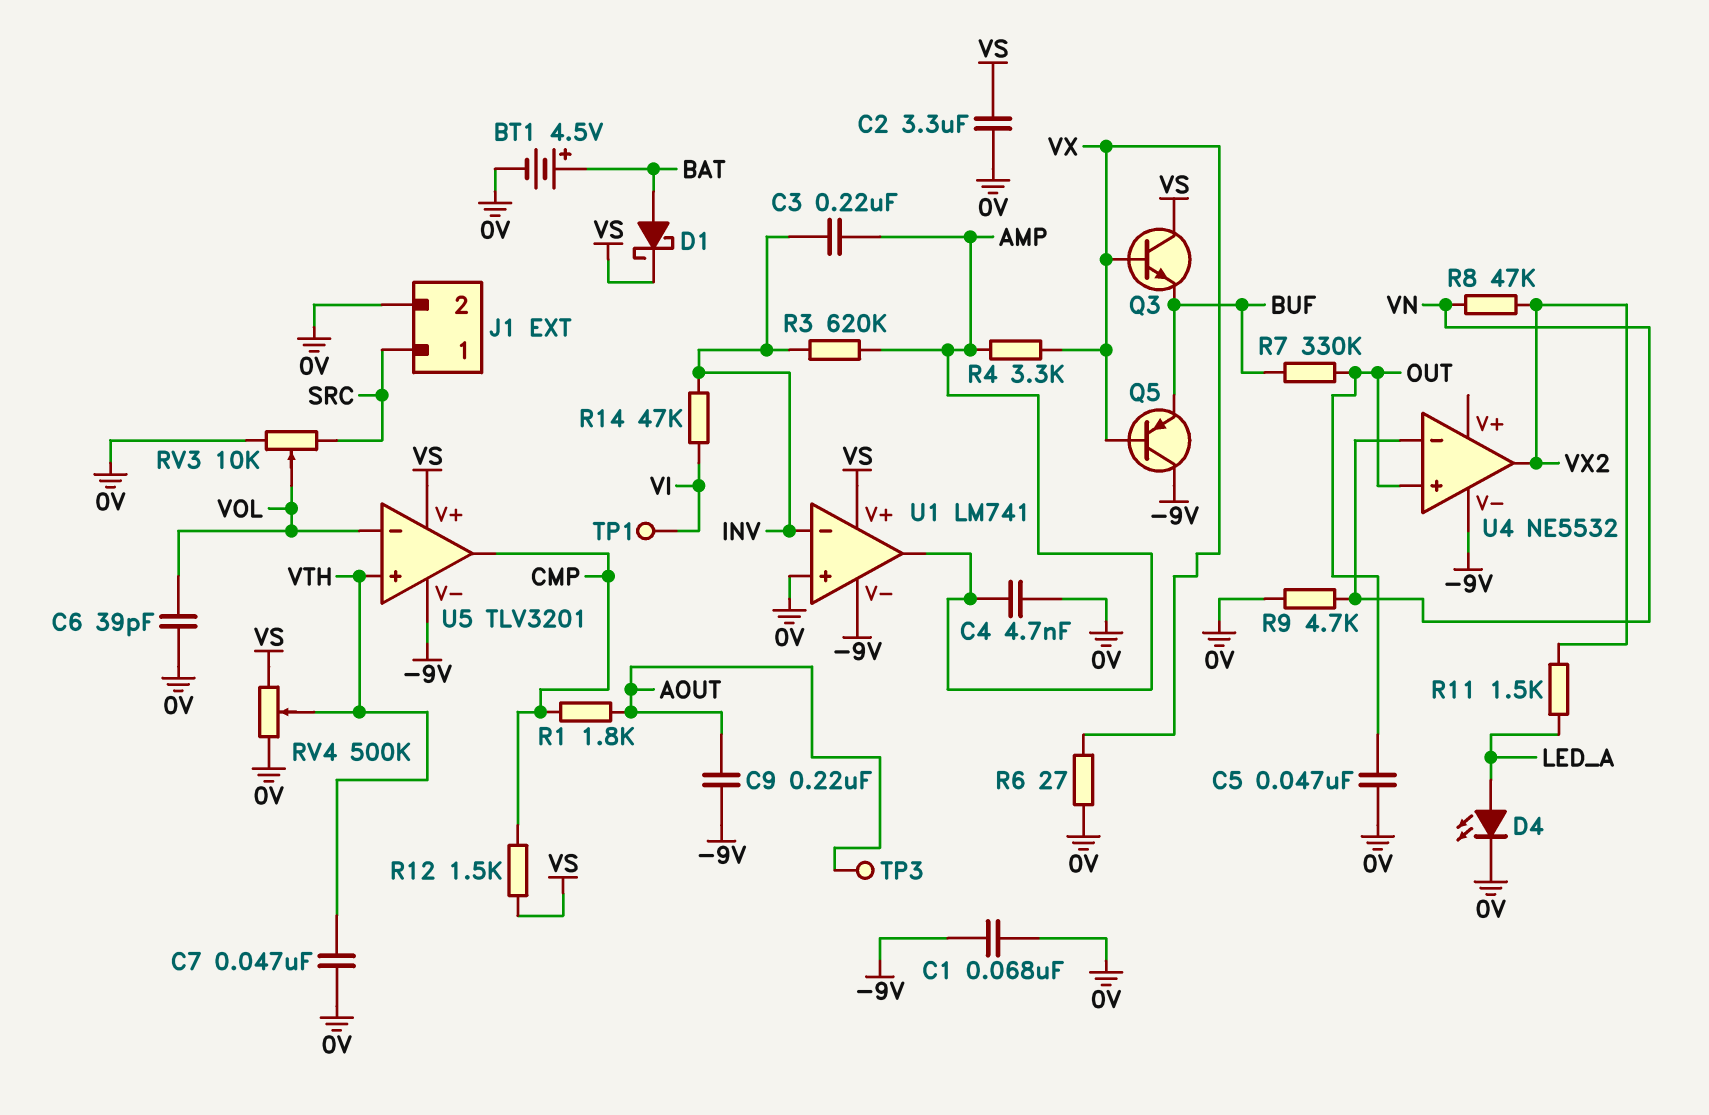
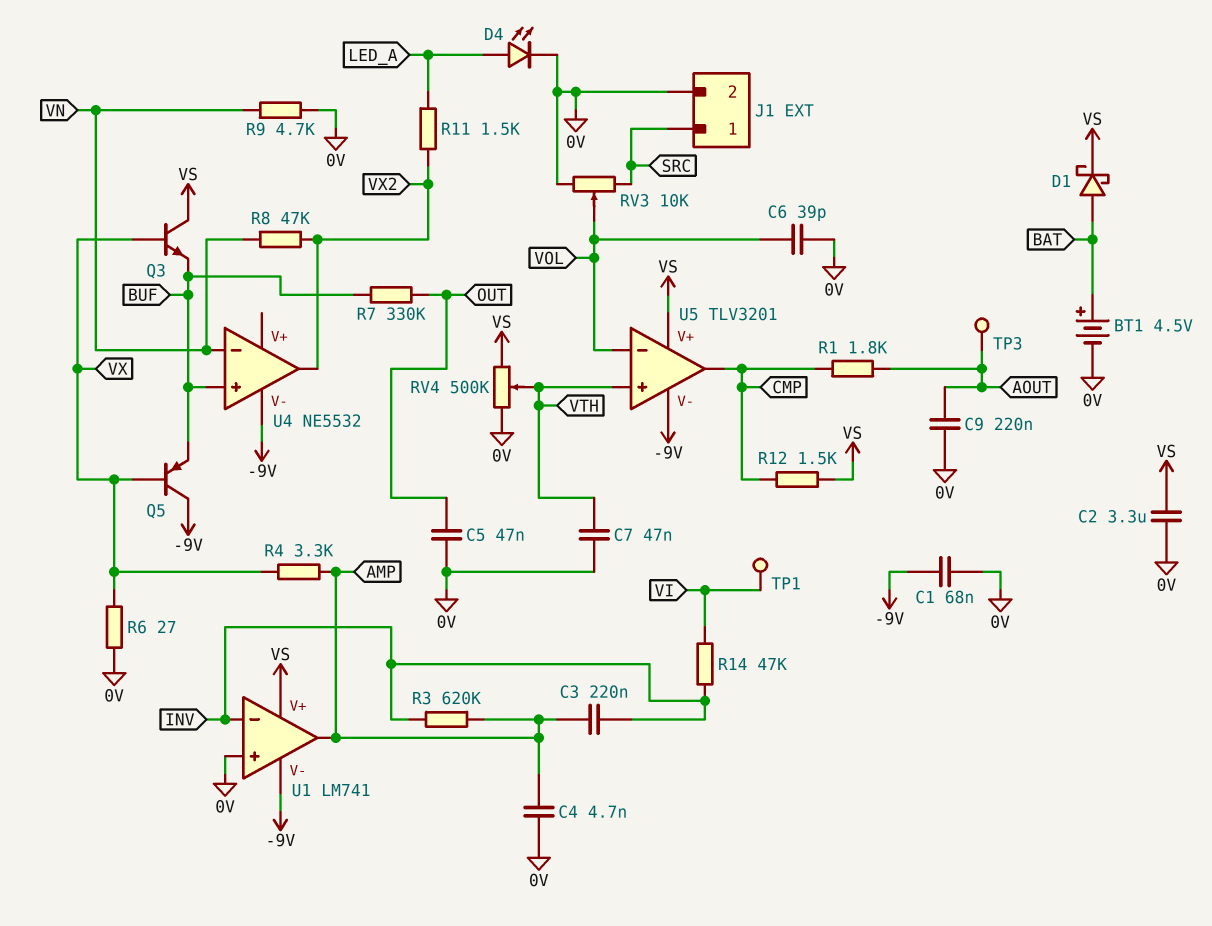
C9: 220nF (-9V, AOUT) -> 220nF (0V, AOUT)
U4 pin in+: OUT -> BUF

